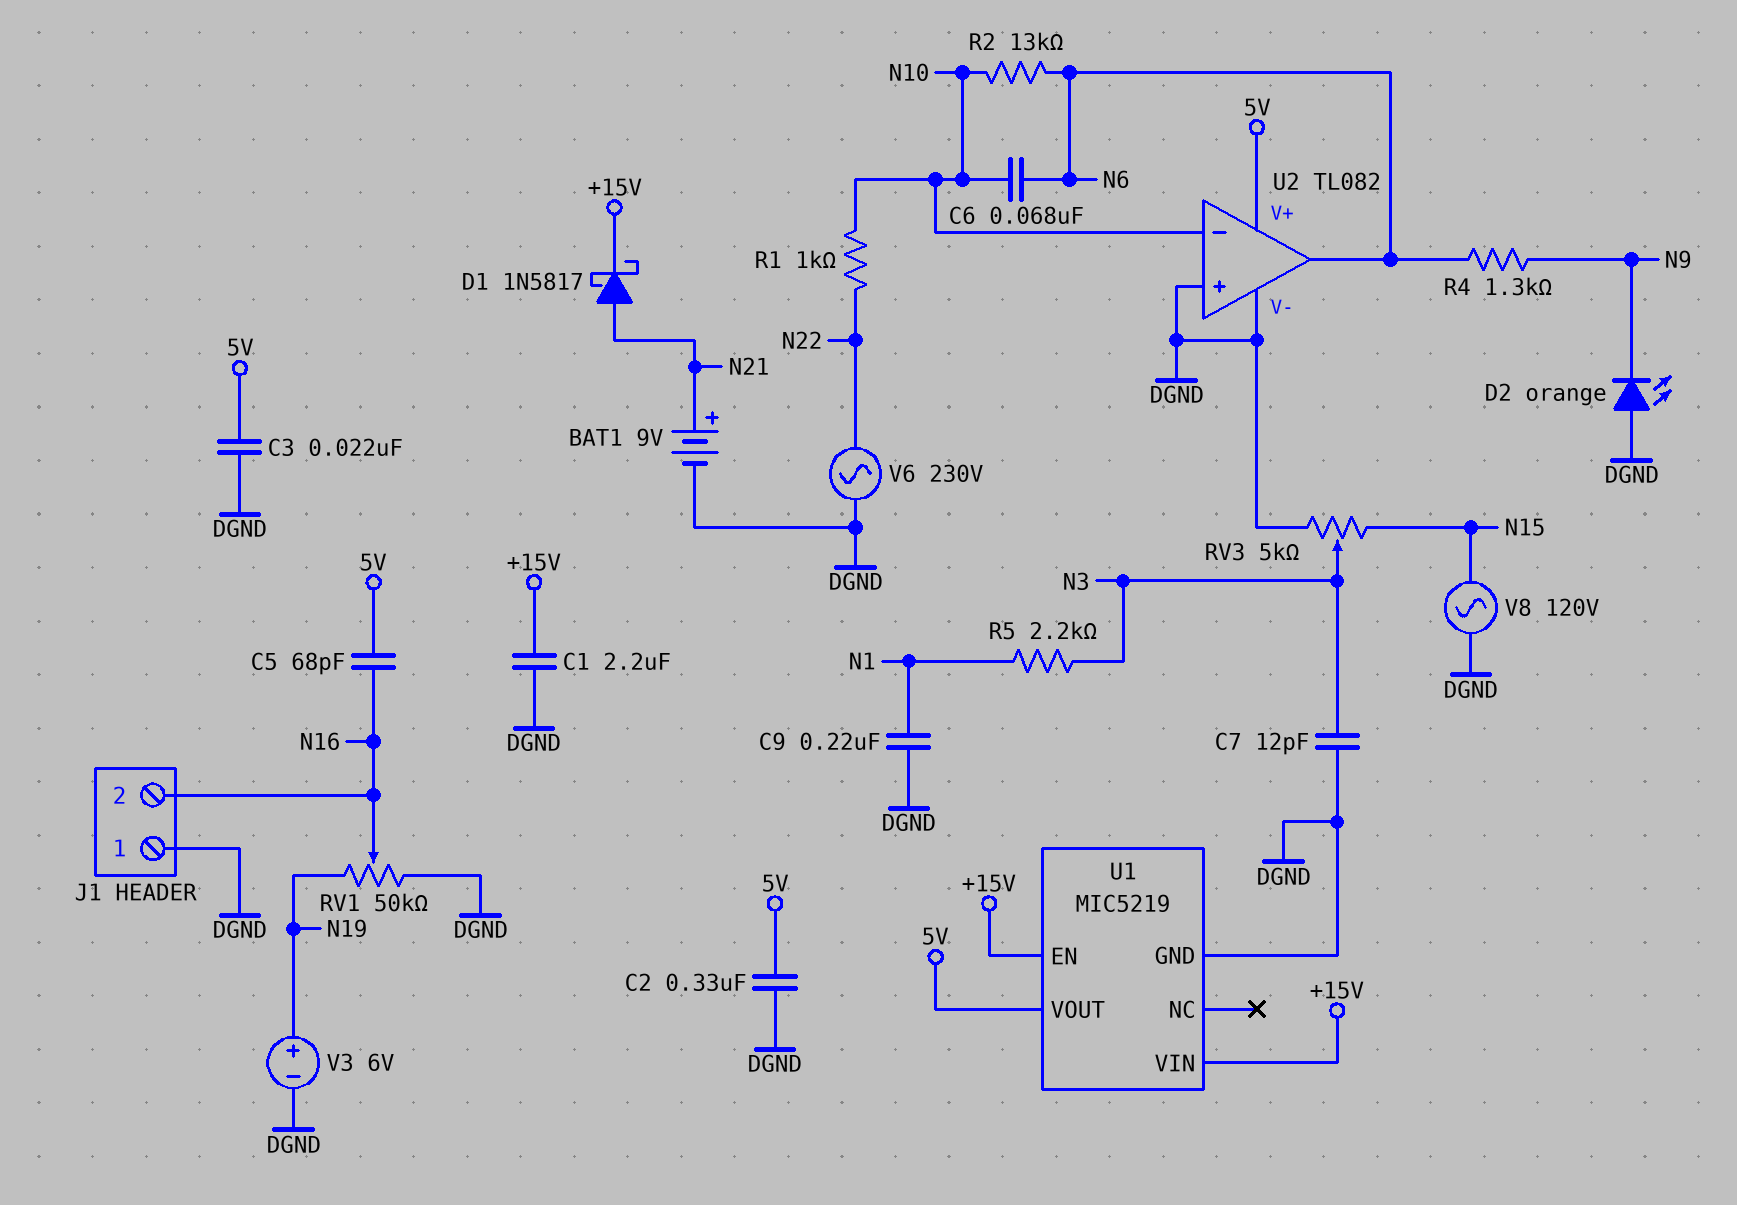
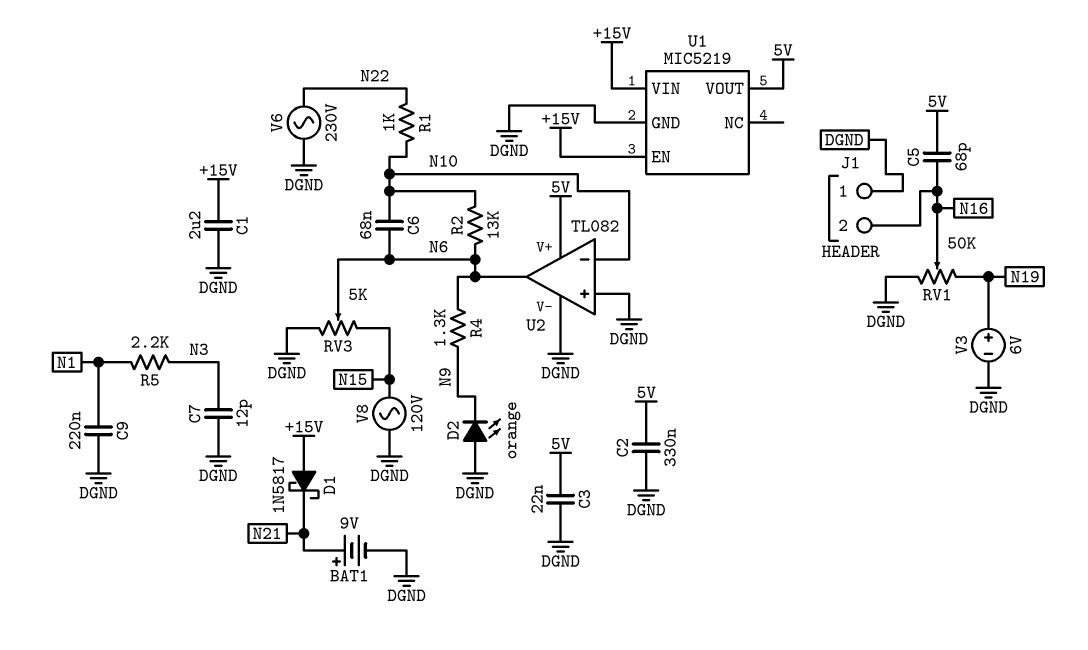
D1: schottky 1N5817 (A N21, K +15V) -> schottky 1N5817 (A +15V, K N21)
RV3: 5k (DGND, N15, wiper N3) -> 5k (DGND, N15, wiper N6)

